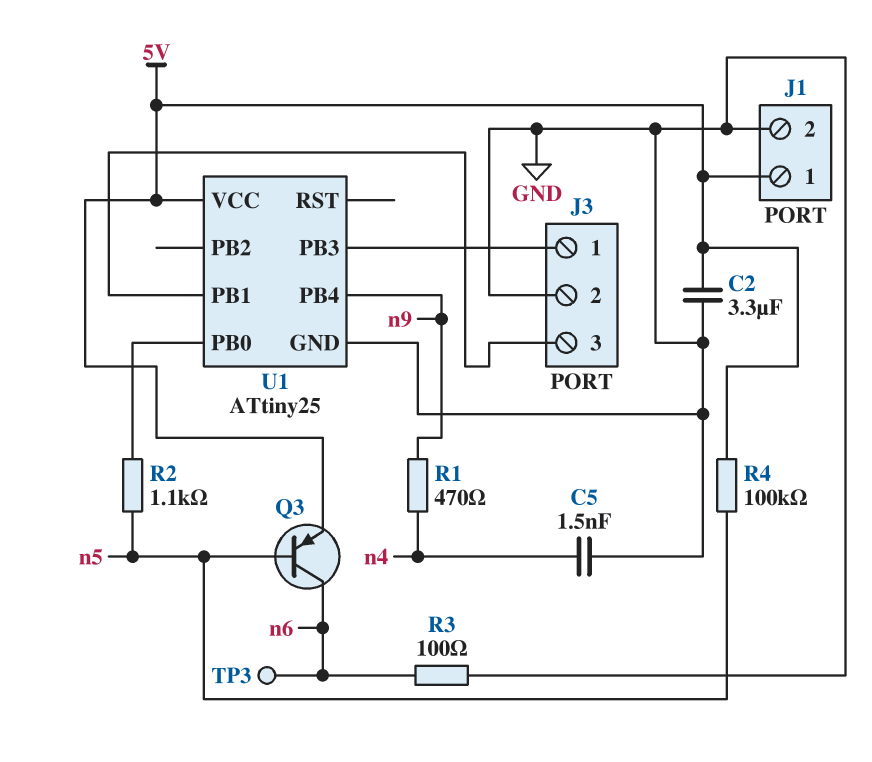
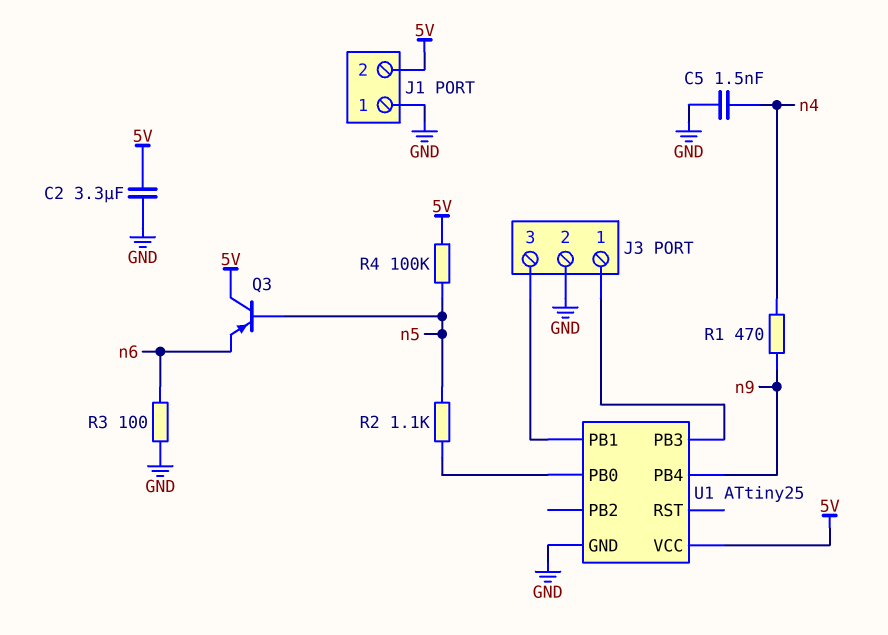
J1 pin 1: 5V -> GND
J1 pin 2: GND -> 5V
Q3: PNP (B n5, C n6, E 5V) -> PNP (B n5, C 5V, E n6)
TP3: test point (n6) -> none

